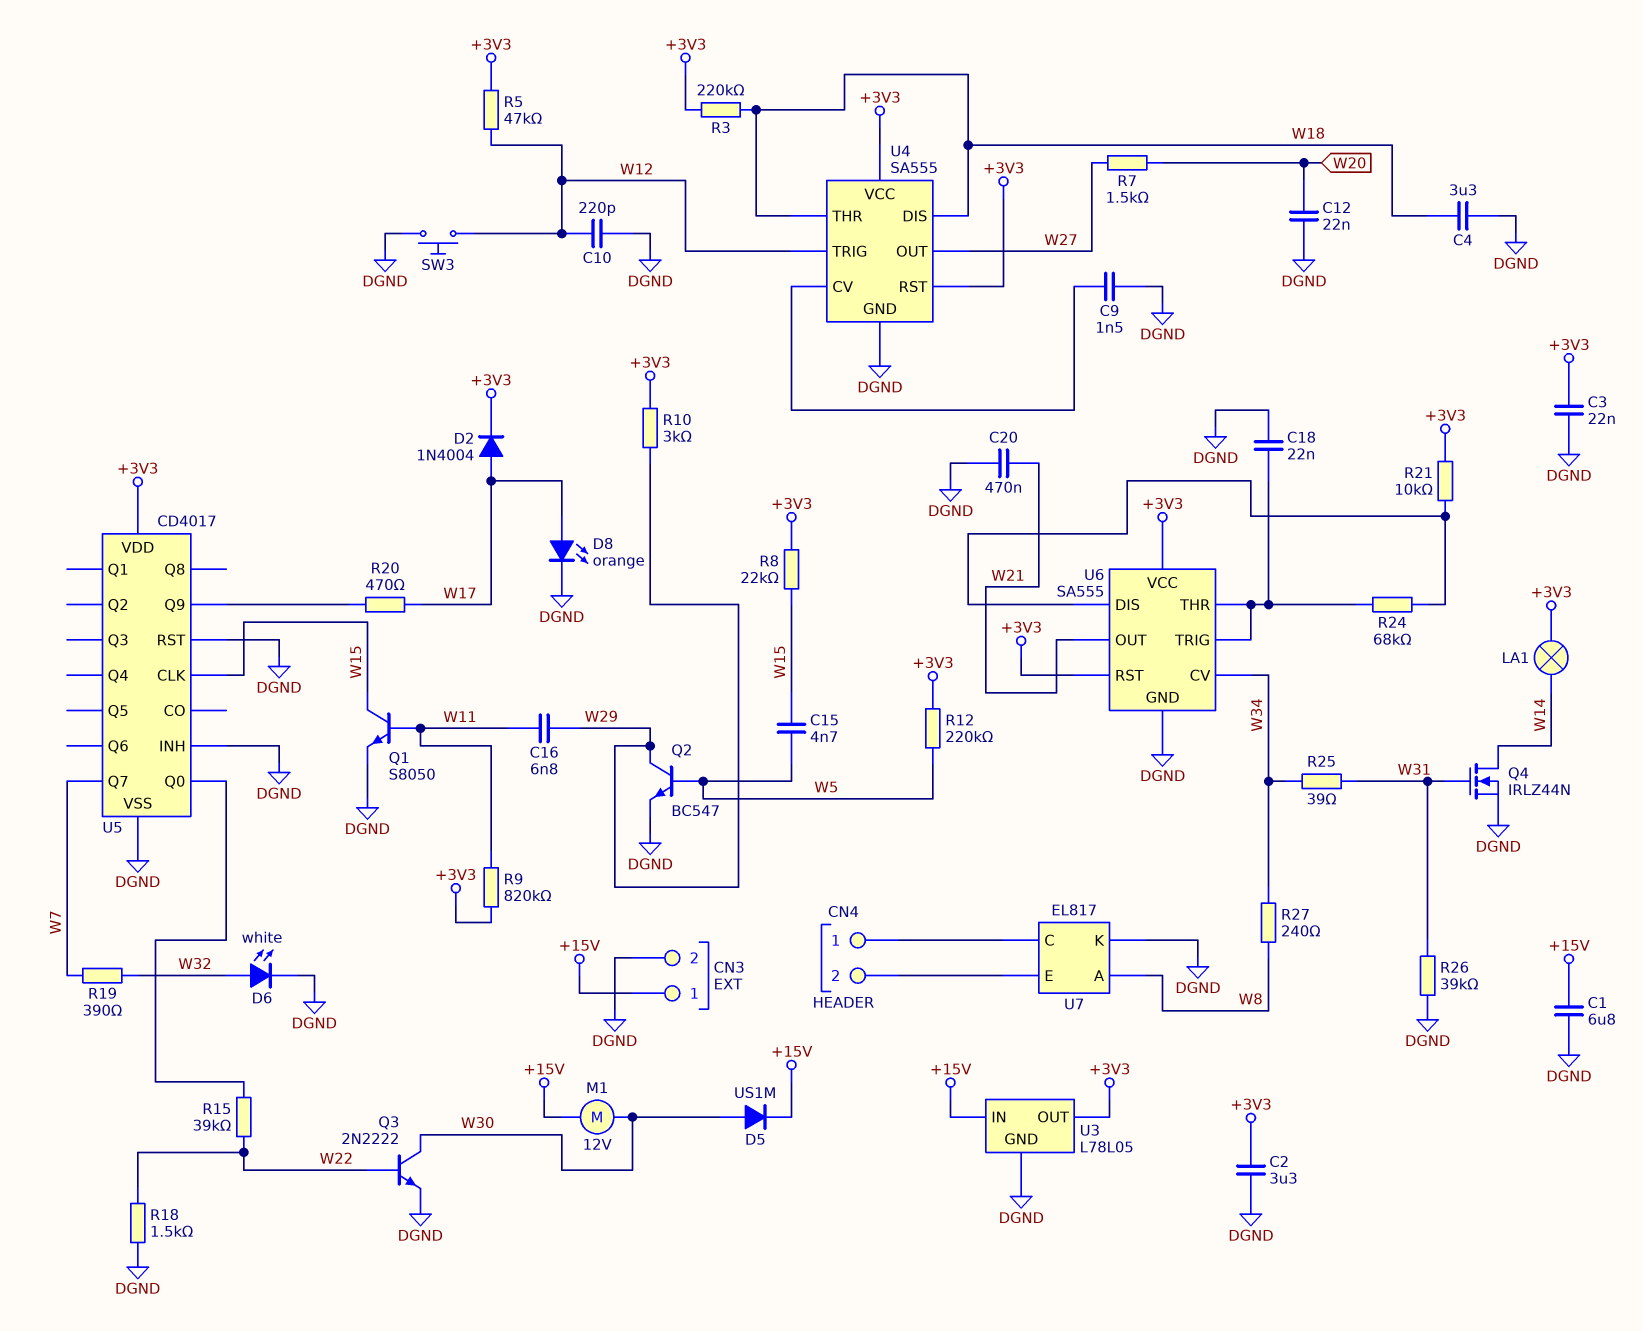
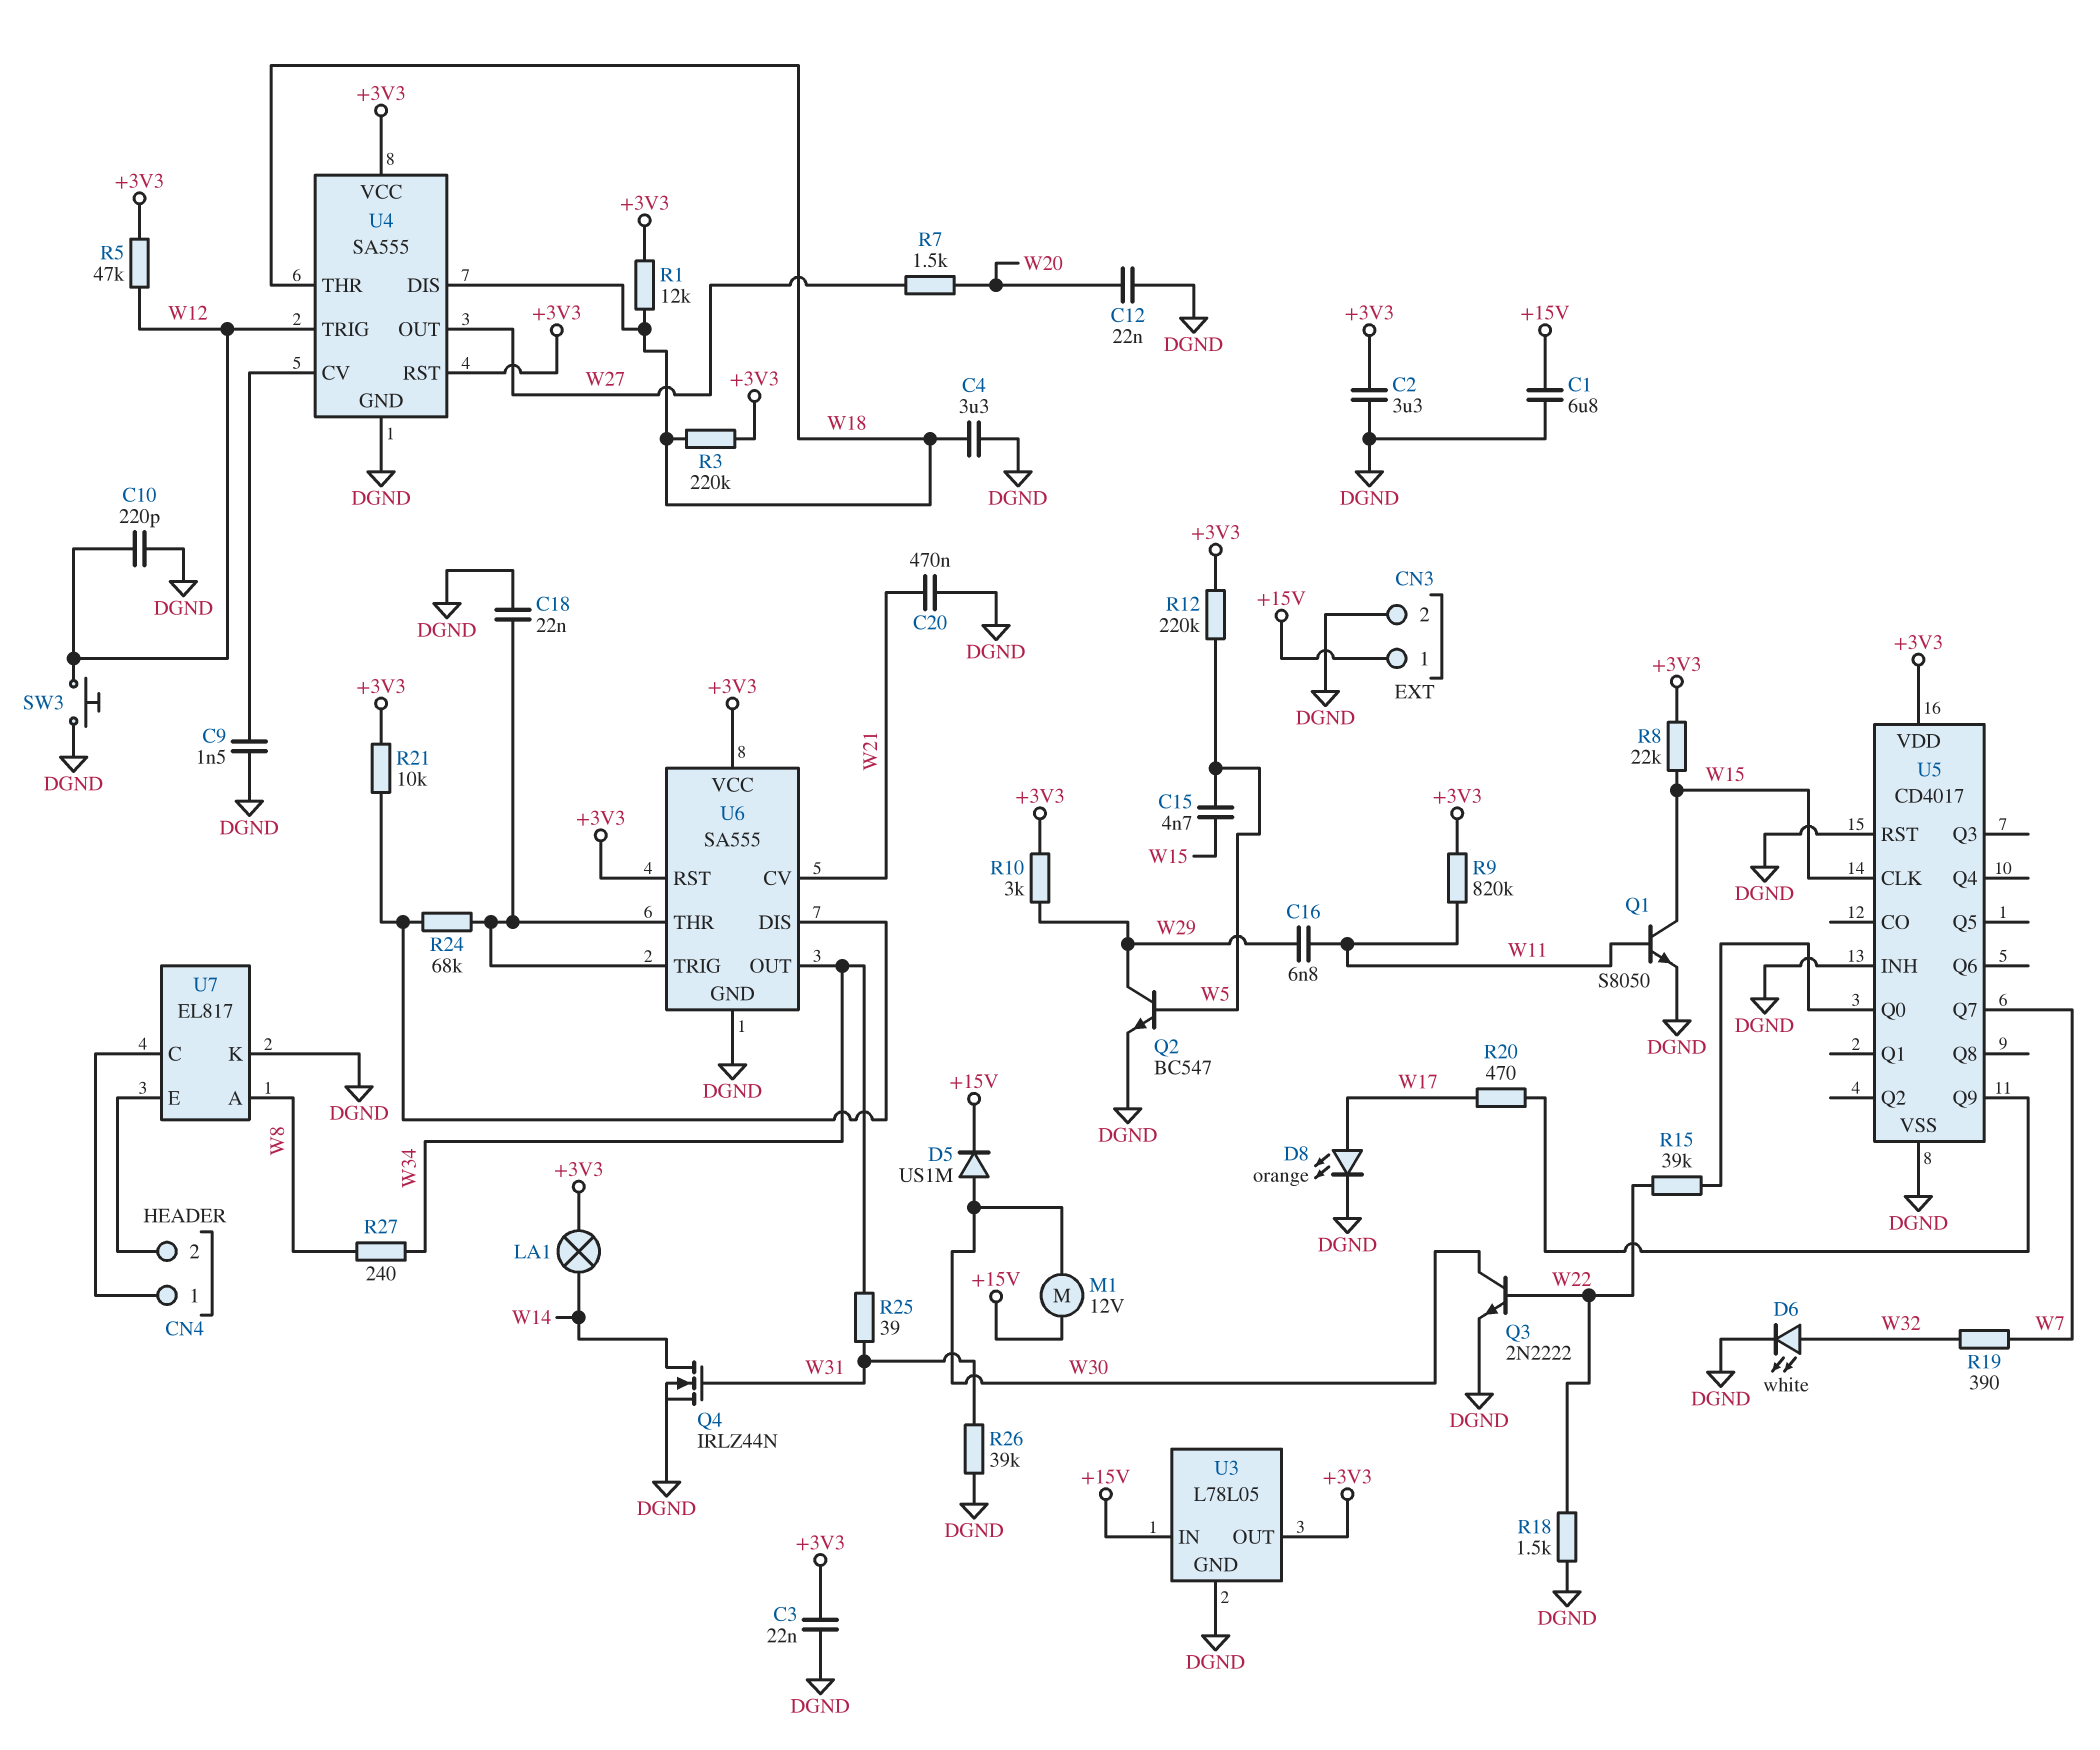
D2: diode 1N4004 (A W17, K +3V3) -> none
R1: none -> 12k (+3V3, W18)
U6 pin CV: W34 -> W21
U6 pin OUT: W21 -> W34

